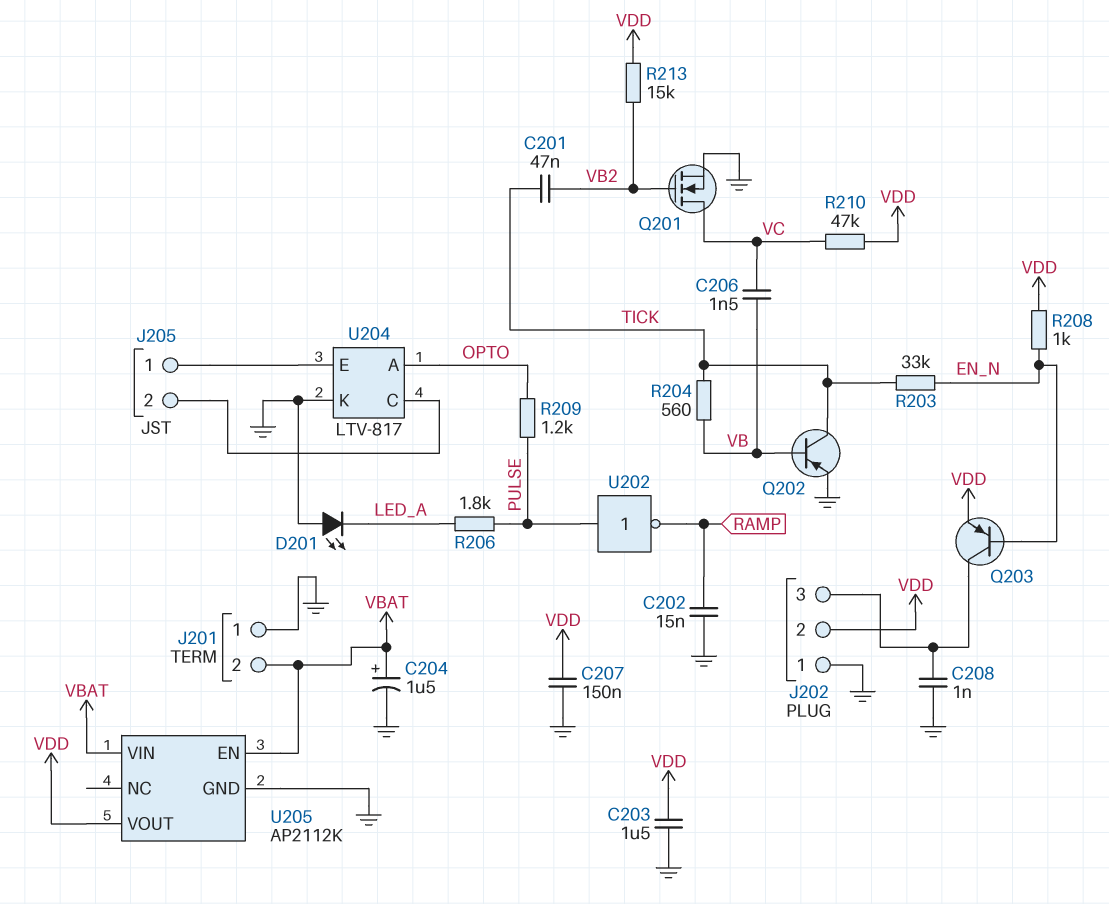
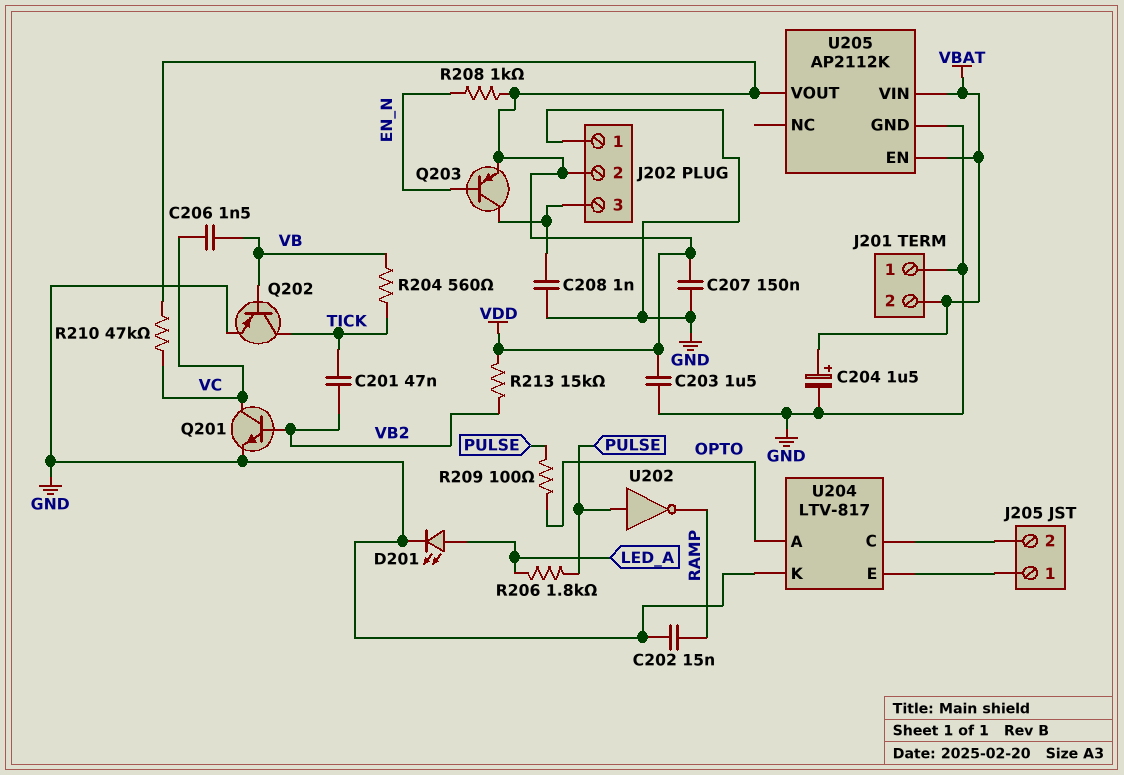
D201: LED (A GND, K LED_A) -> LED (A LED_A, K GND)
Q201: NMOS (G VB2, D VC, S GND) -> NPN (B VB2, C VC, E GND)
R203: 33k (EN_N, TICK) -> none
R209: 1.2k (OPTO, PULSE) -> 100 (OPTO, PULSE)

